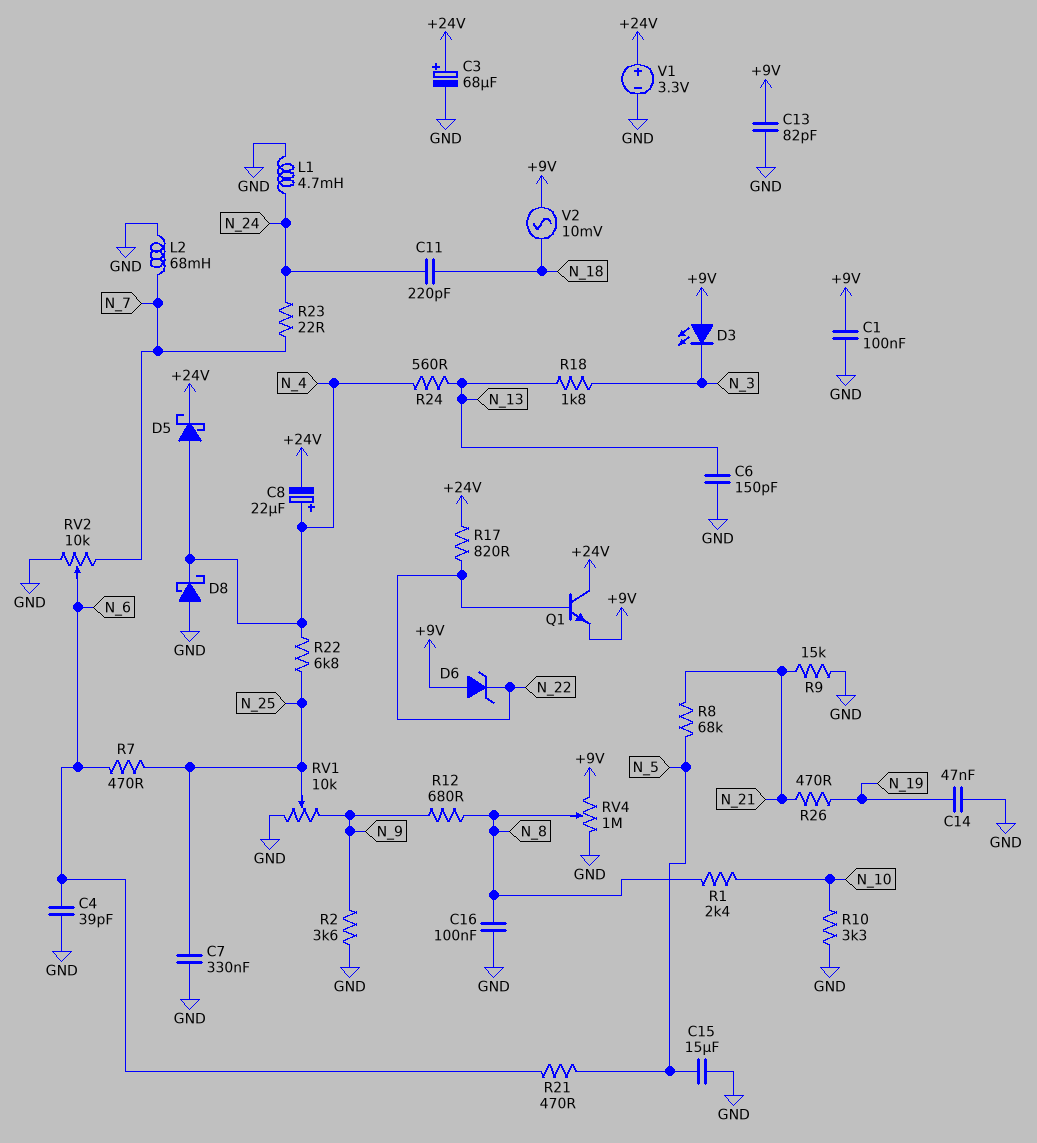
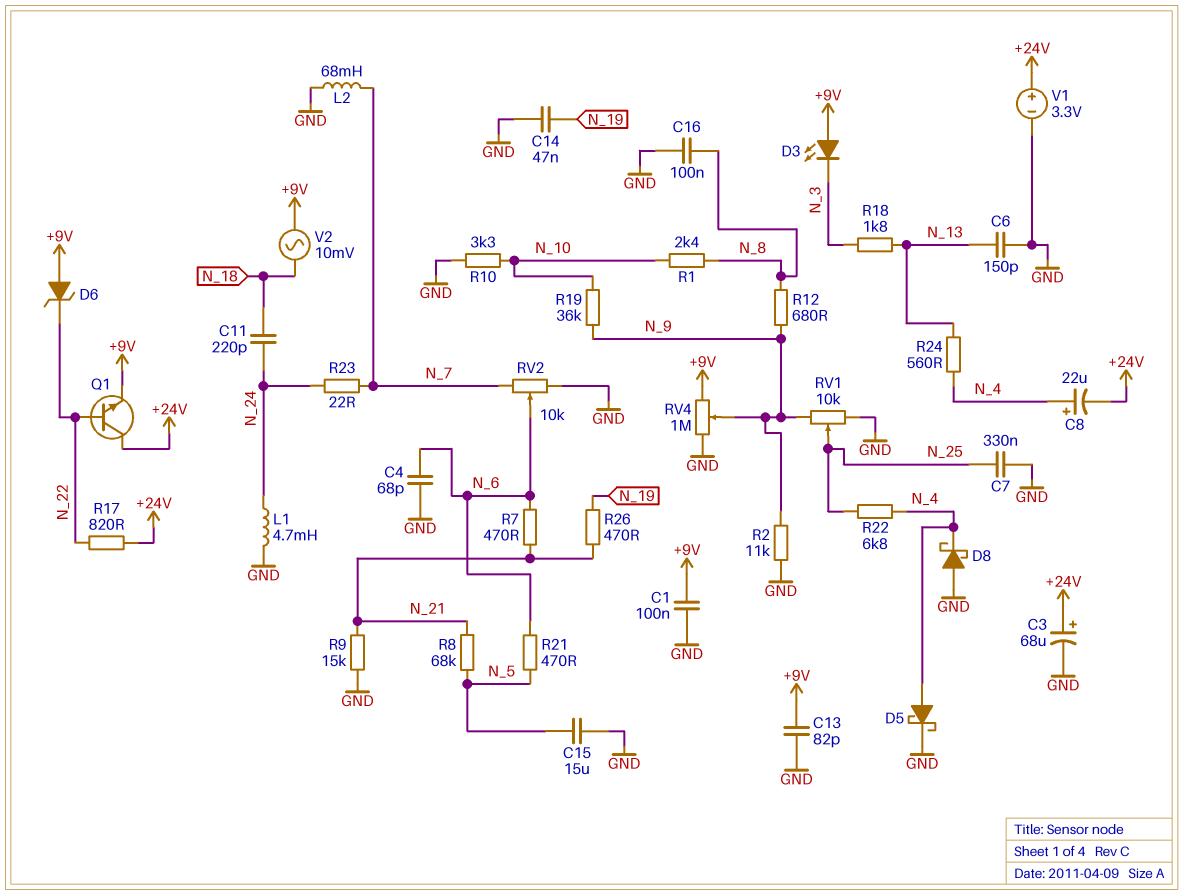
C4: 39pF (GND, N_6) -> 68pF (GND, N_6)
D5: schottky (A N_4, K +24V) -> schottky (A N_4, K GND)
R2: 3.6k (GND, N_9) -> 11k (GND, N_9)
R7: 470 (N_6, N_25) -> 470 (N_6, N_21)
R19: none -> 36k (N_9, N_10)
RV4: 1M (+9V, GND, wiper N_8) -> 1M (+9V, GND, wiper N_9)

